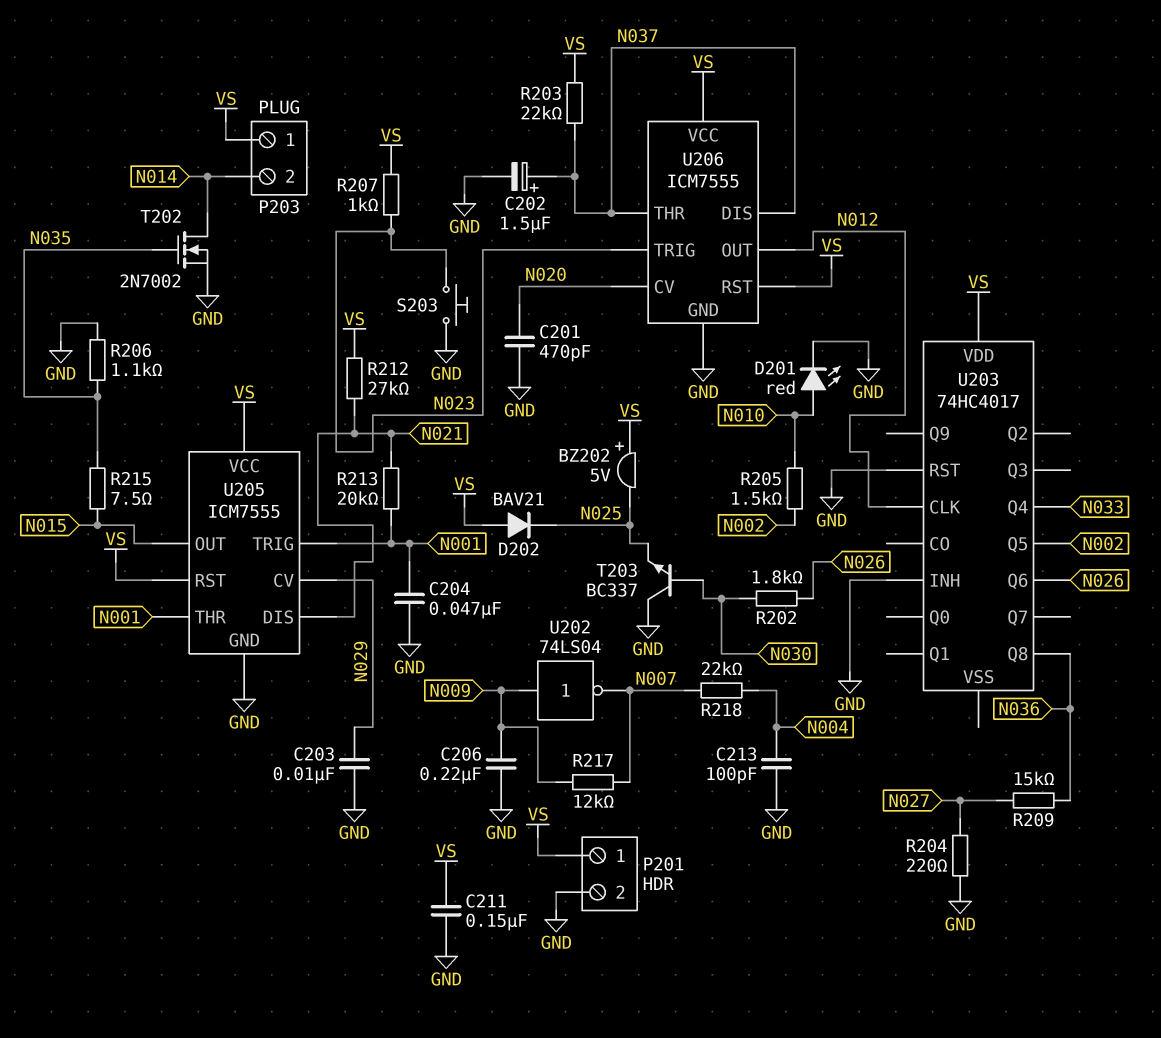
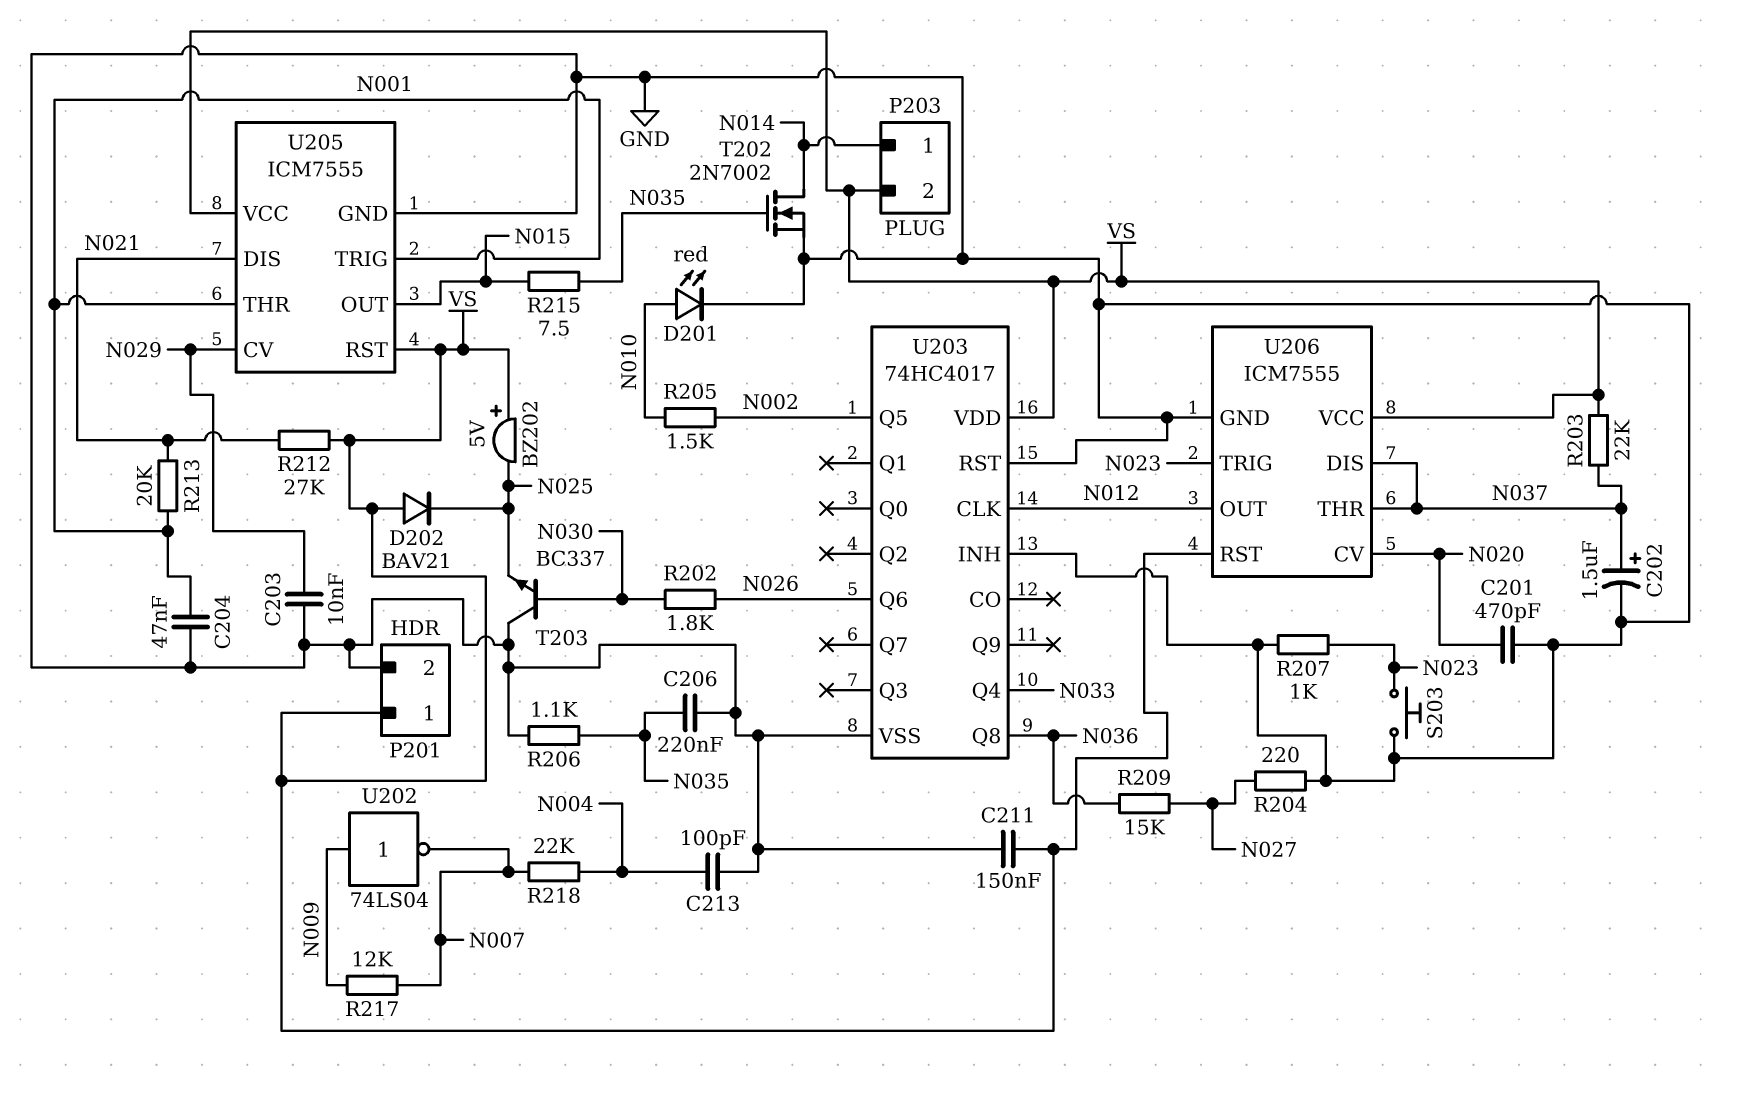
C206: 220nF (GND, N009) -> 220nF (GND, N035)
P203 pin 1: VS -> N014
P203 pin 2: N014 -> VS
R207: 1k (N023, VS) -> 1k (GND, N023)
U203 pin VSS: none -> GND

